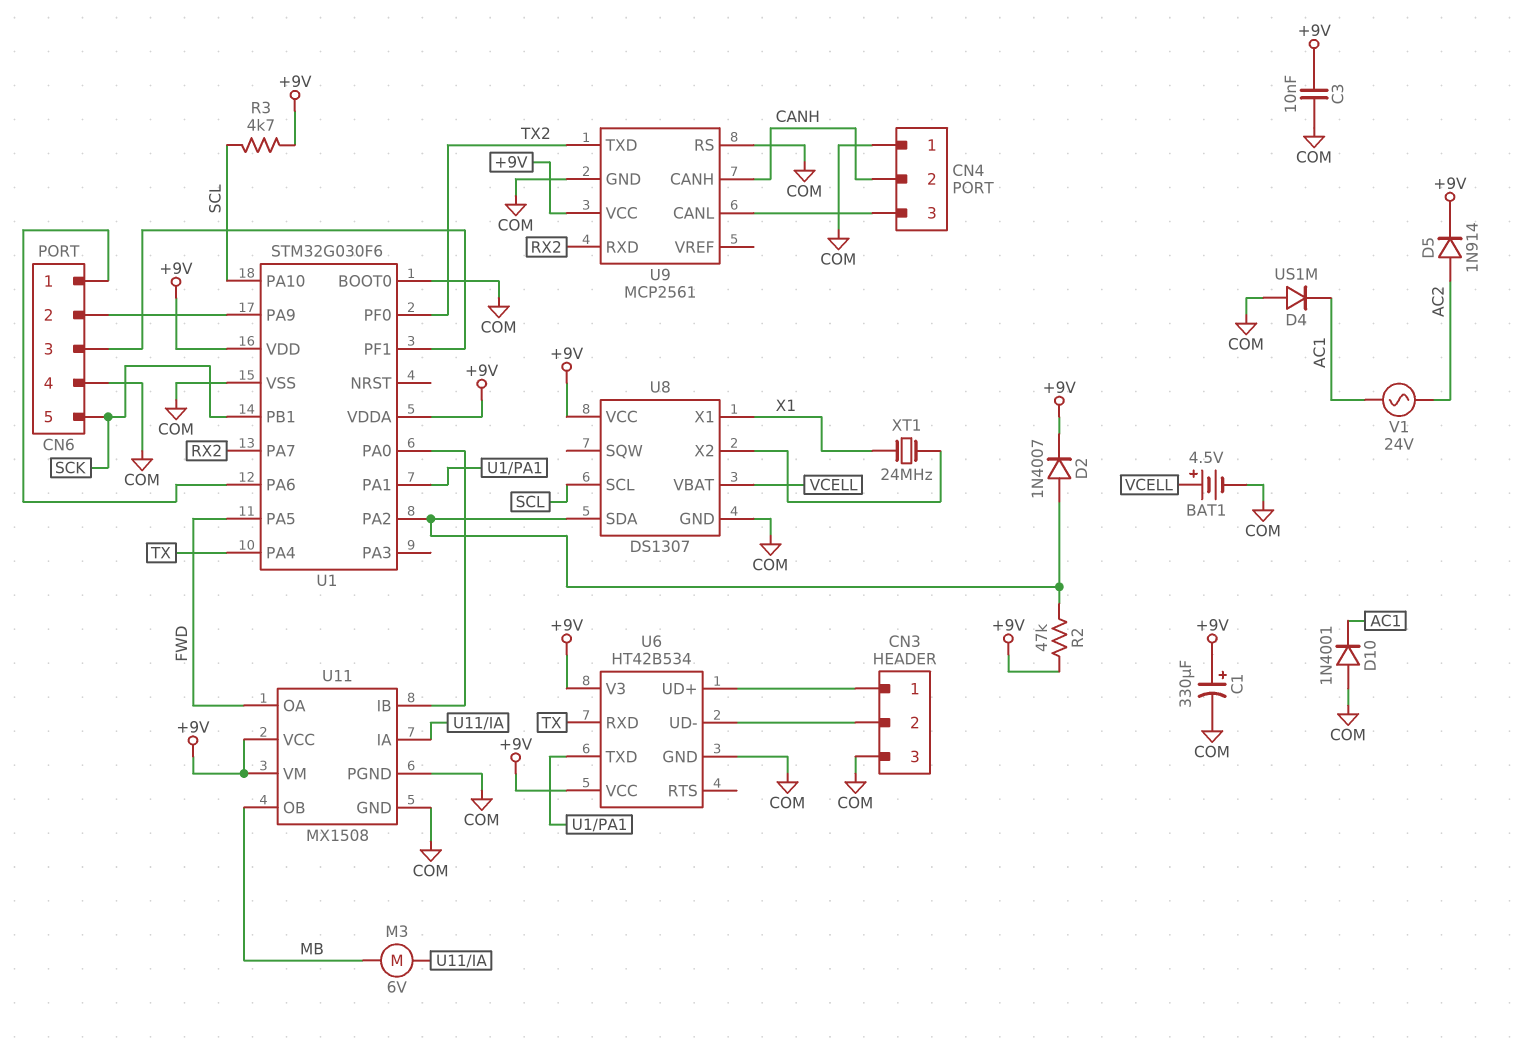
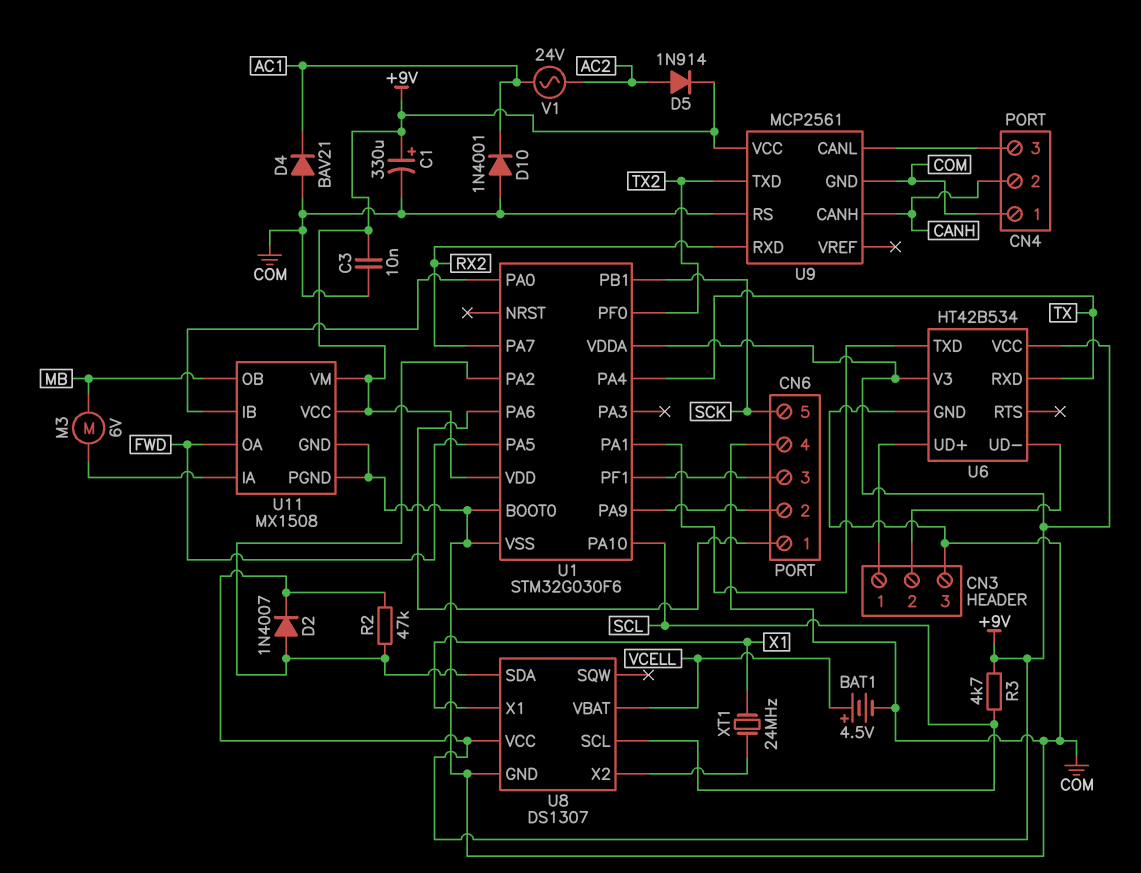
D4: diode US1M (A COM, K AC1) -> diode BAV21 (A COM, K AC1)

